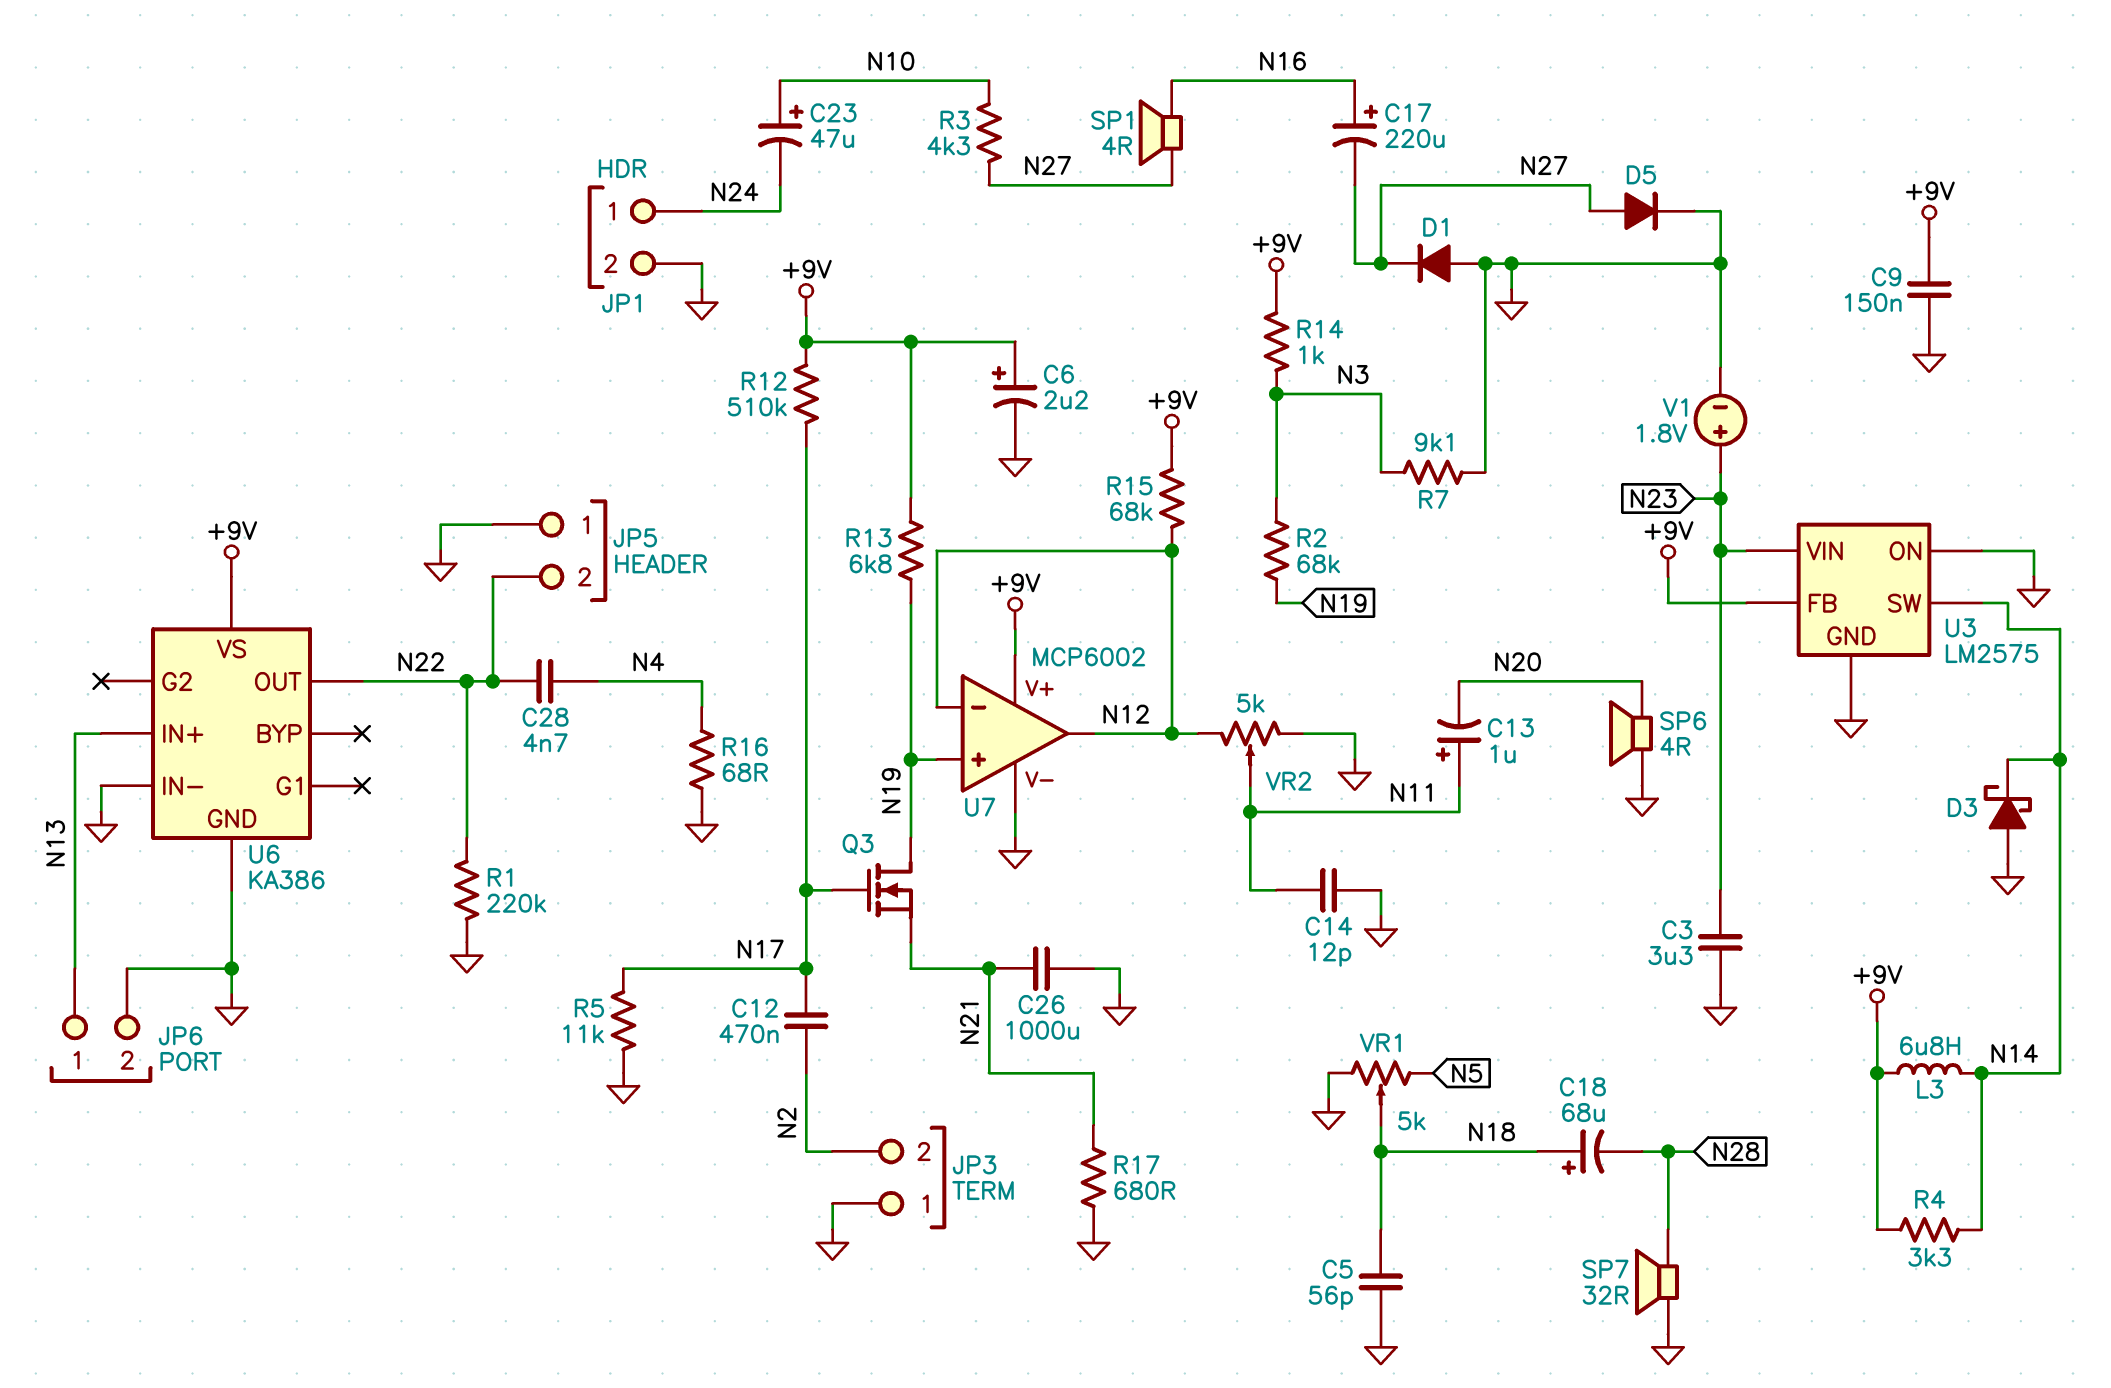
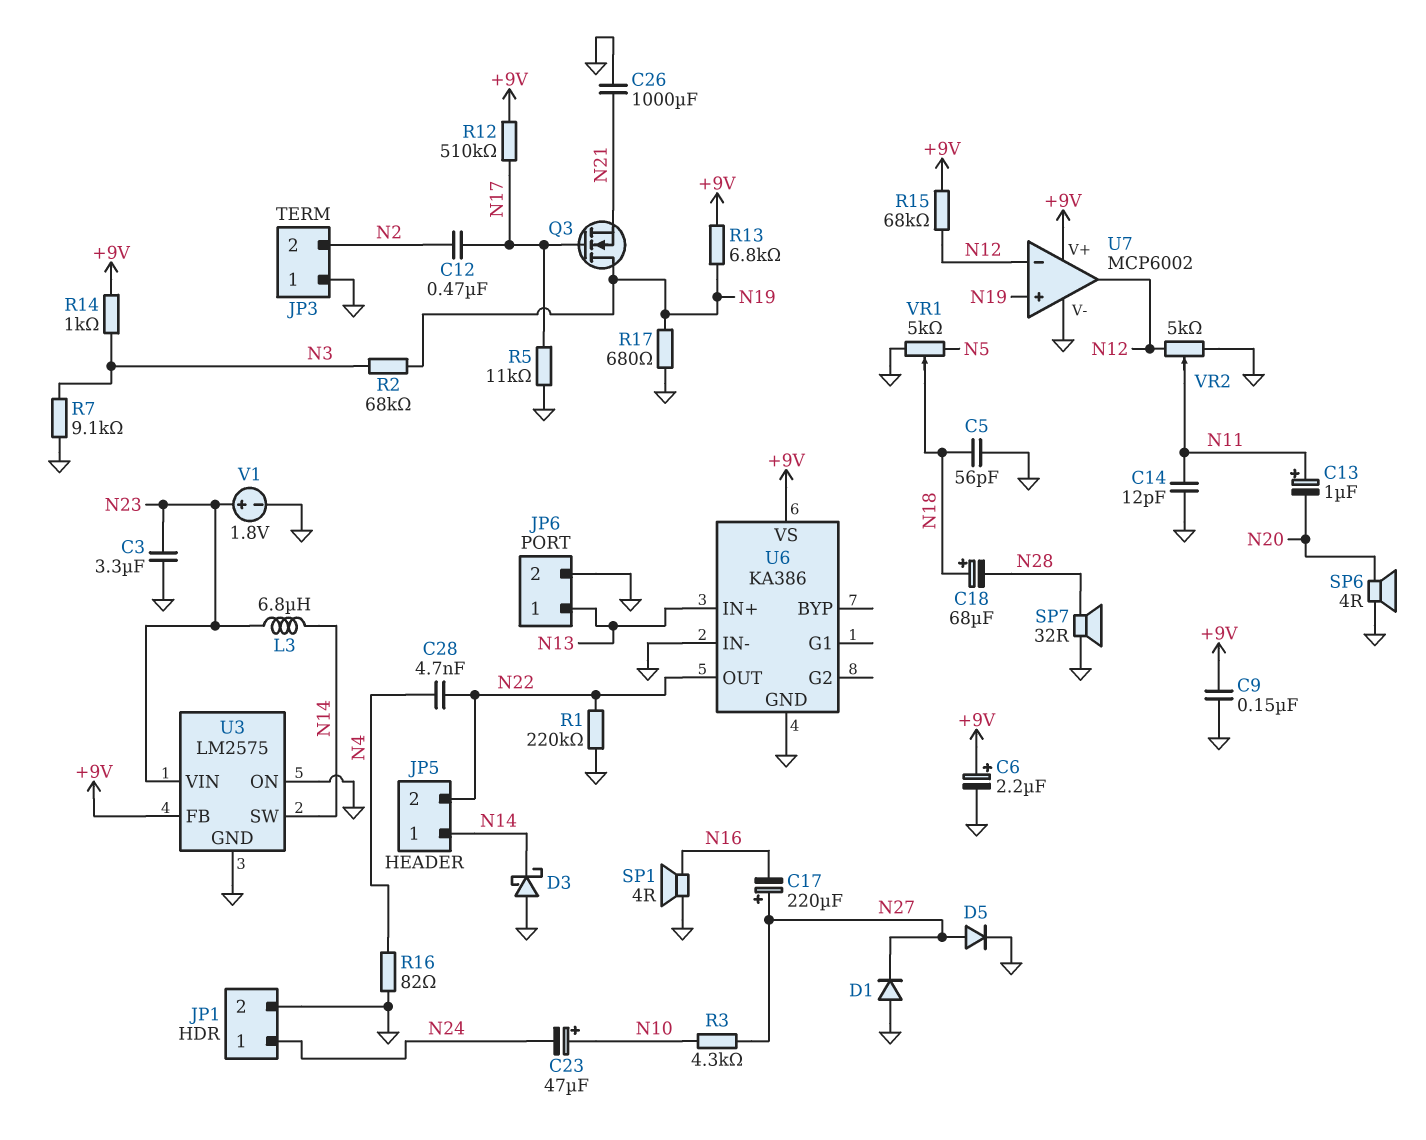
C17: 220uF (plus N16, minus N27) -> 220uF (plus N27, minus N16)
JP5 pin 1: GND -> N14
L3: 6.8uH (+9V, N14) -> 6.8uH (N14, N23)
R4: 3.3k (+9V, N14) -> none
R16: 68 (GND, N4) -> 82 (GND, N4)
R17: 680 (GND, N21) -> 680 (GND, N19)
SP1: speaker 4R (N16, N27) -> speaker 4R (GND, N16)

